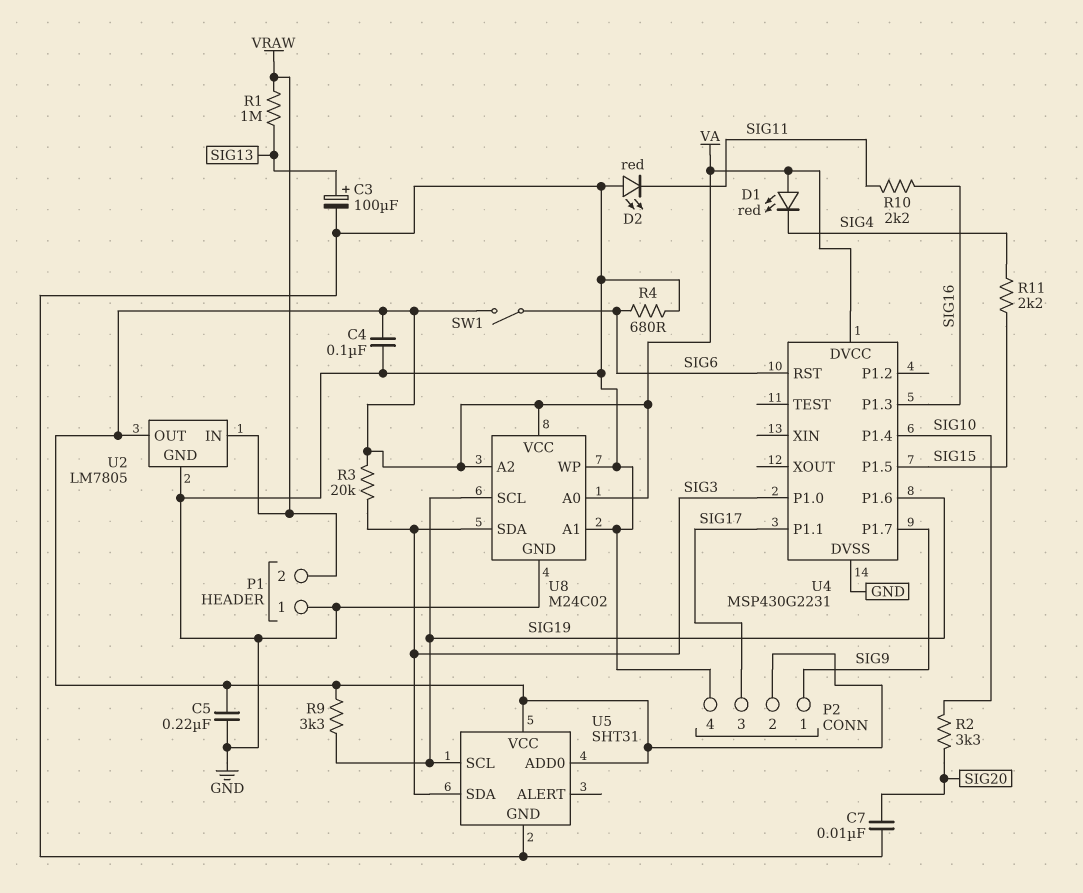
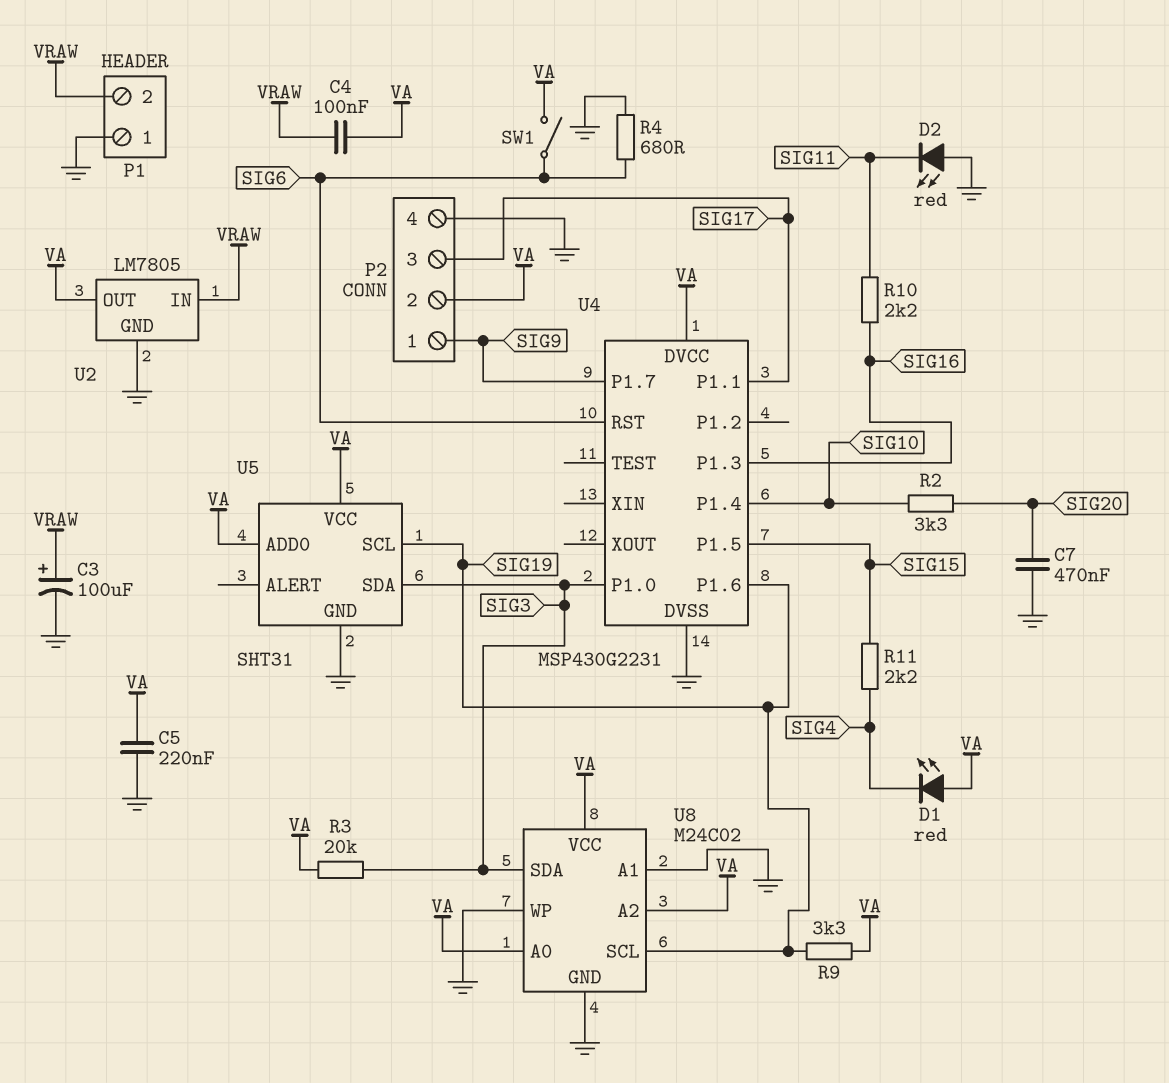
C3: 100uF (plus SIG13, minus GND) -> 100uF (plus VRAW, minus GND)
C4: 100nF (GND, VA) -> 100nF (VA, VRAW)
C7: 10nF (GND, SIG20) -> 470nF (GND, SIG20)
R1: 1M (SIG13, VRAW) -> none

